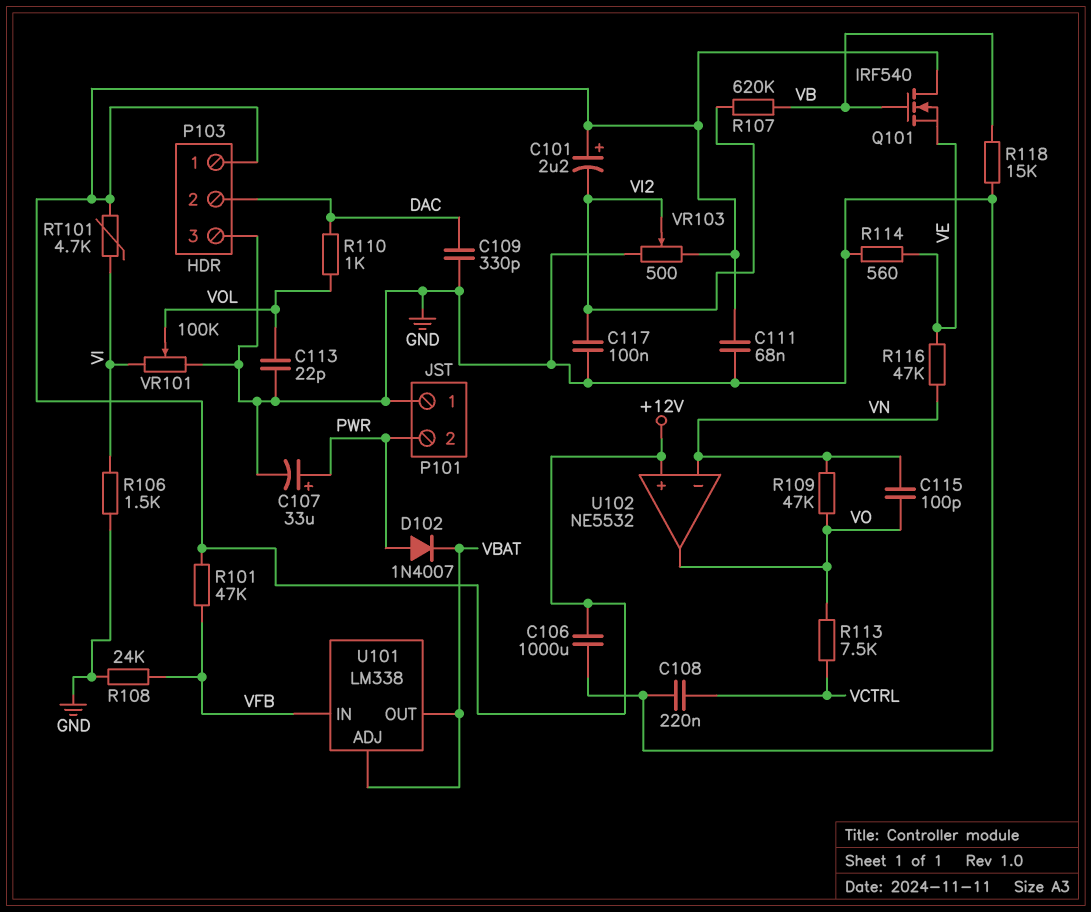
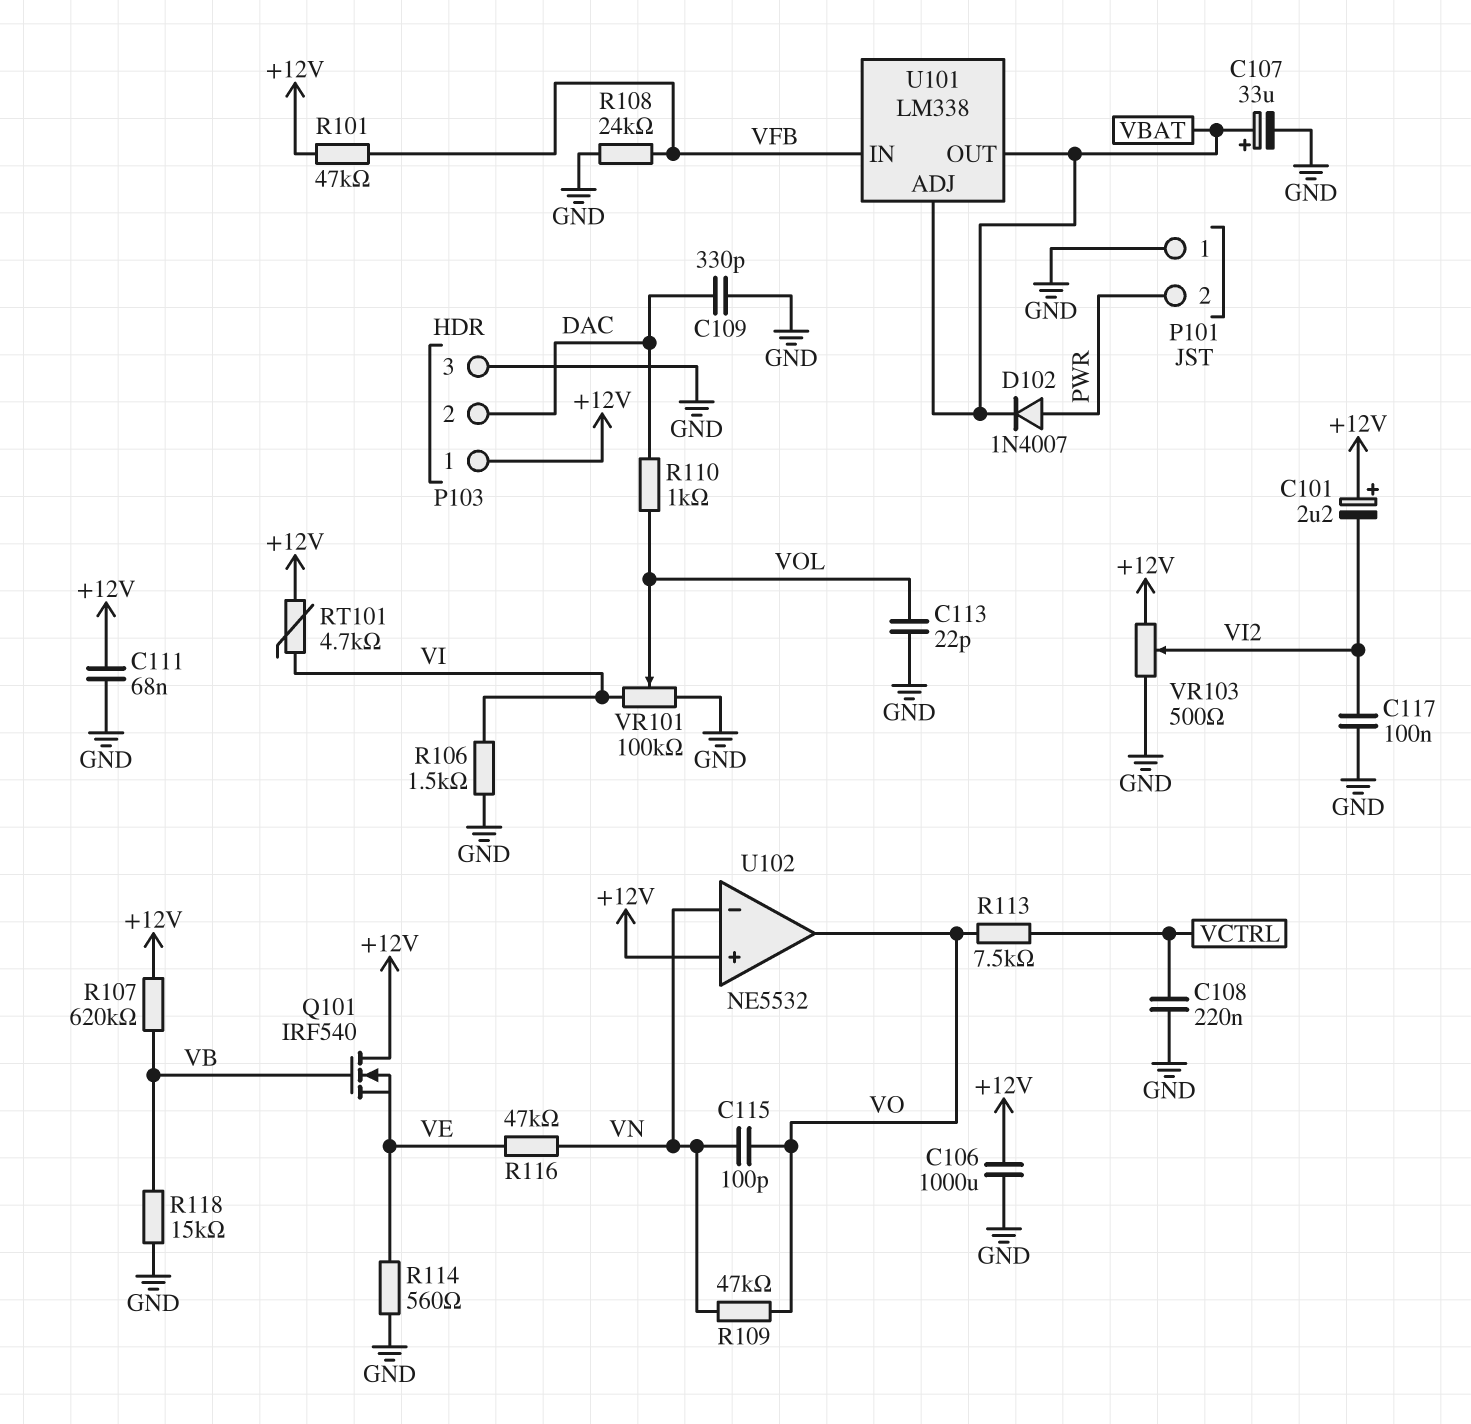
C107: 33uF (plus PWR, minus GND) -> 33uF (plus VBAT, minus GND)
R107: 620k (VB, VI2) -> 620k (+12V, VB)

